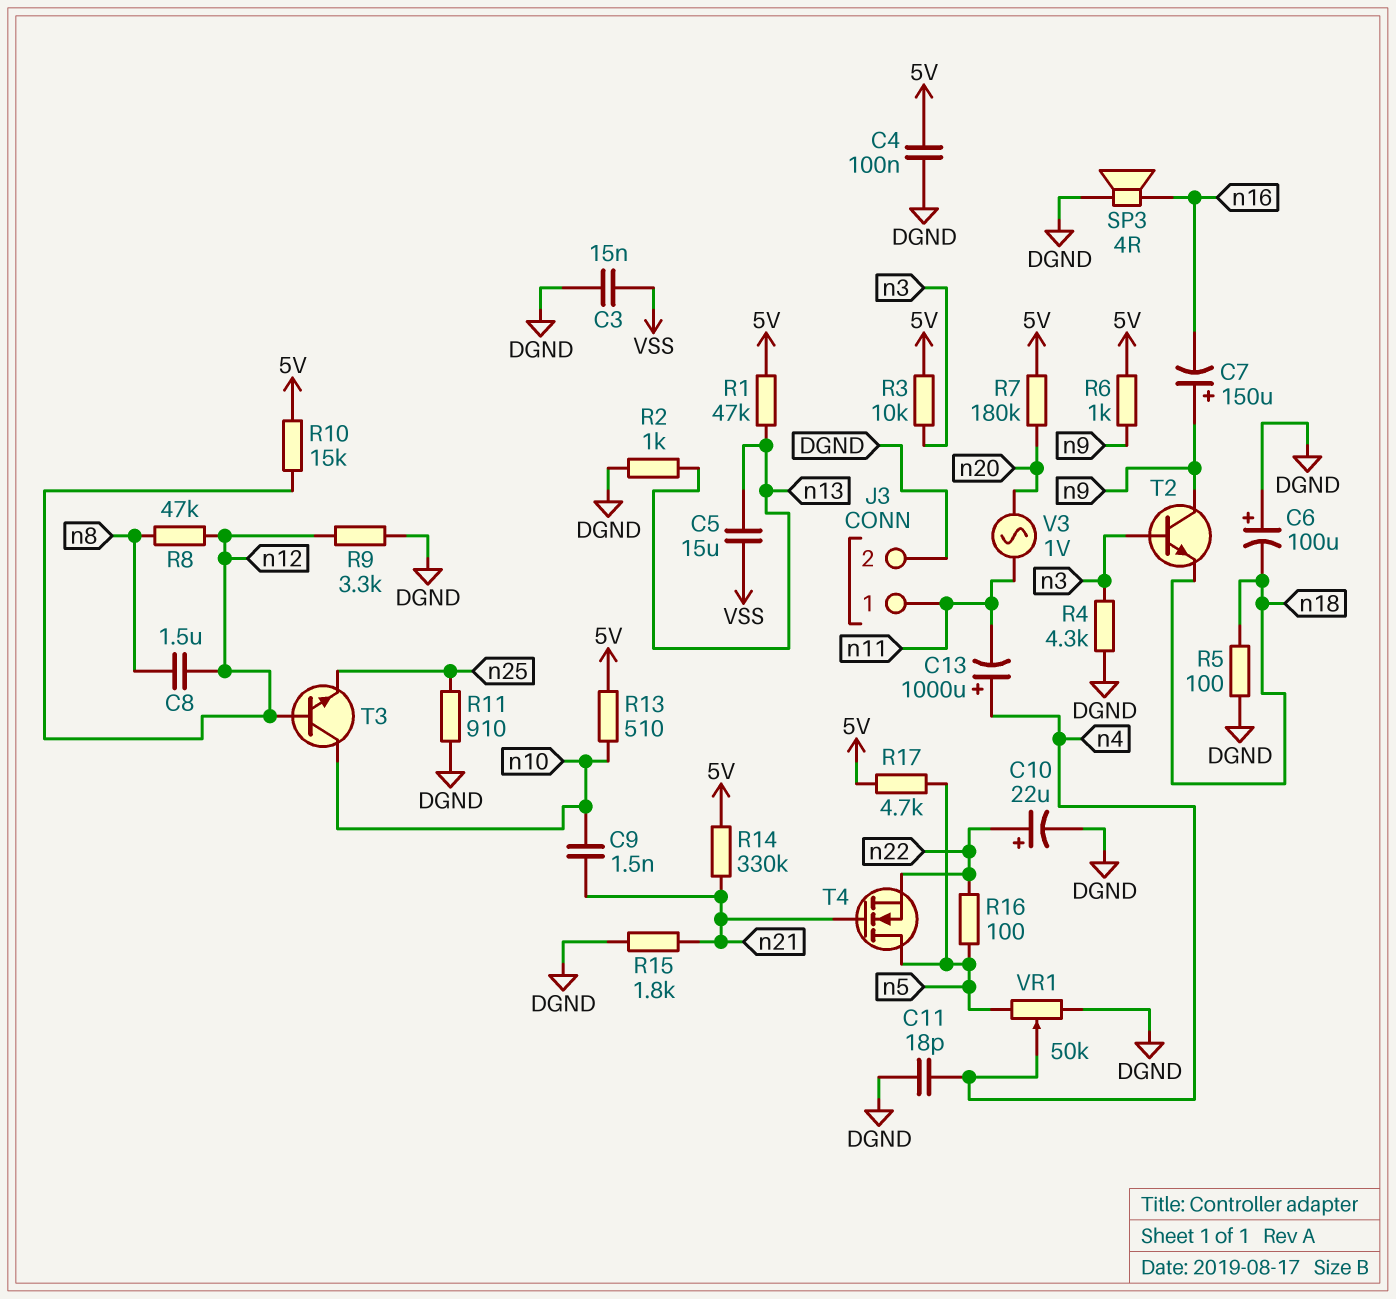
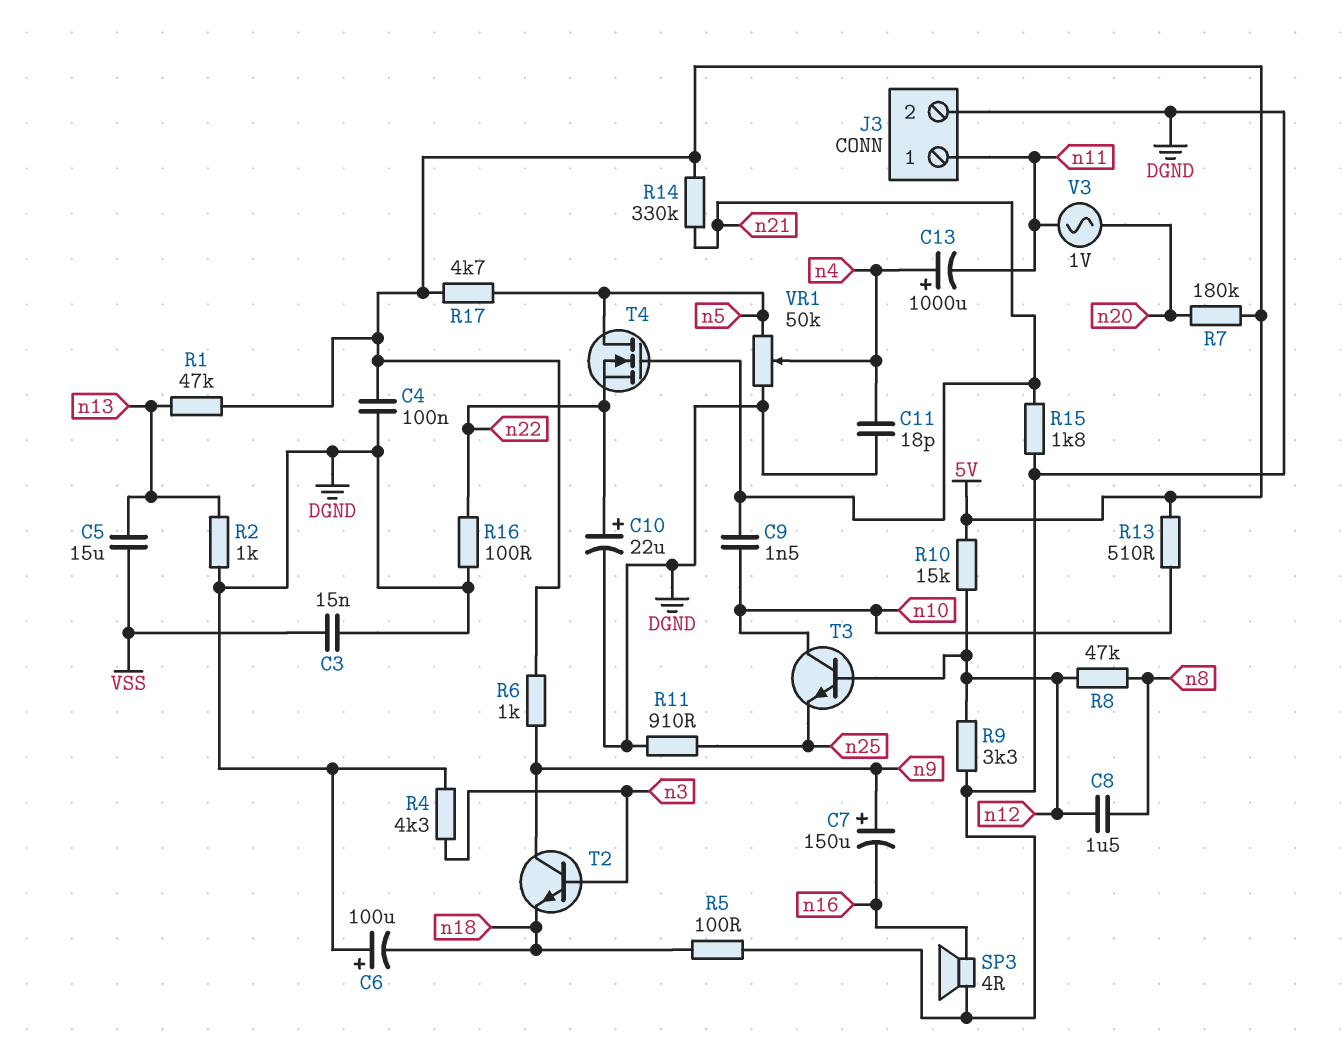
R3: 10k (5V, n3) -> none
R16: 100 (n5, n22) -> 100 (DGND, n22)

